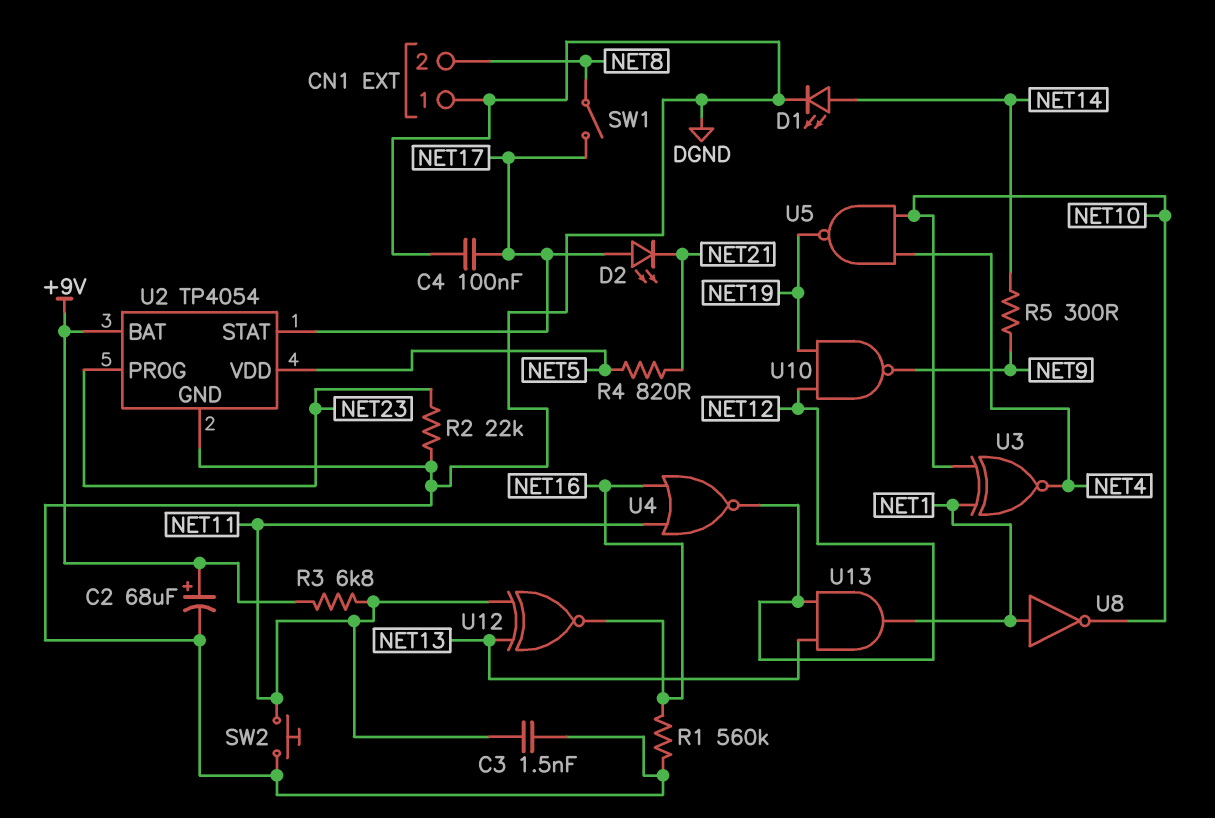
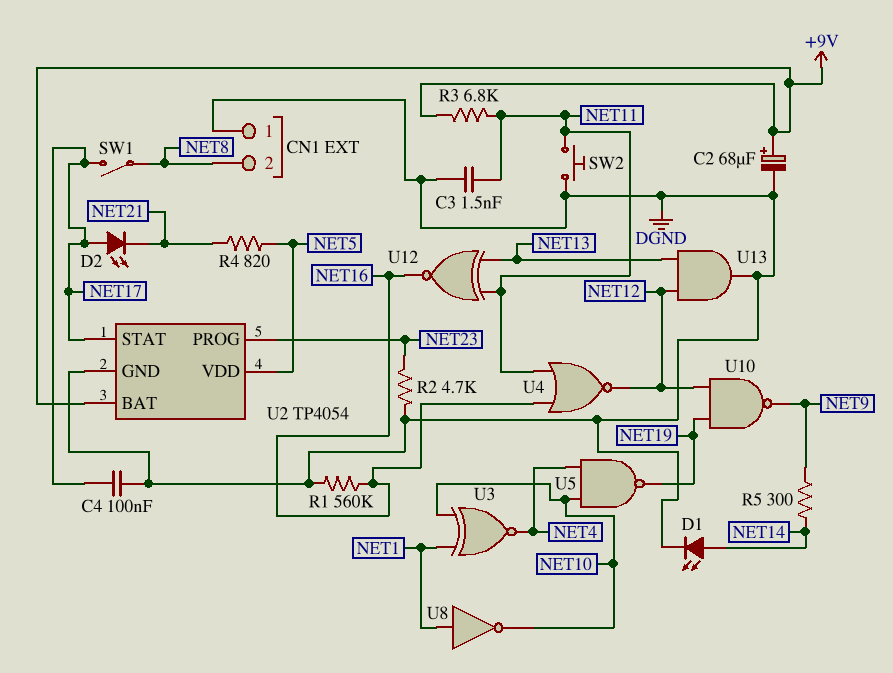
R2: 22k (DGND, NET23) -> 4.7k (DGND, NET23)
U13: AND (in NET12, in NET13, out NET1) -> AND (in NET12, in NET13, out DGND)

